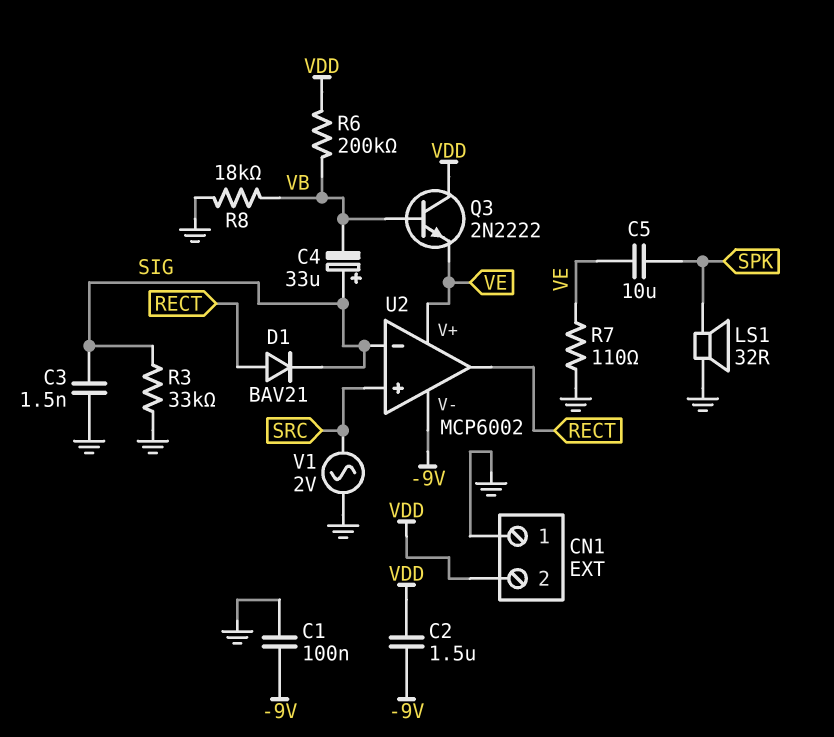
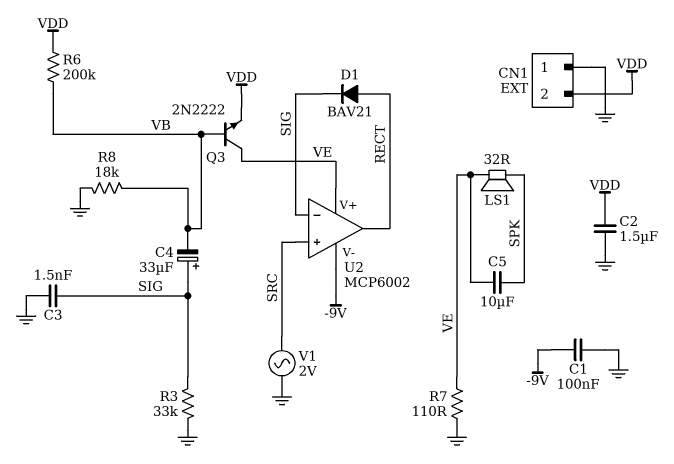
C2: 1.5uF (-9V, VDD) -> 1.5uF (GND, VDD)
LS1: speaker 32R (GND, SPK) -> speaker 32R (SPK, VE)
Q3: NPN 2N2222 (B VB, C VDD, E VE) -> NPN 2N2222 (B VB, C VE, E VDD)

